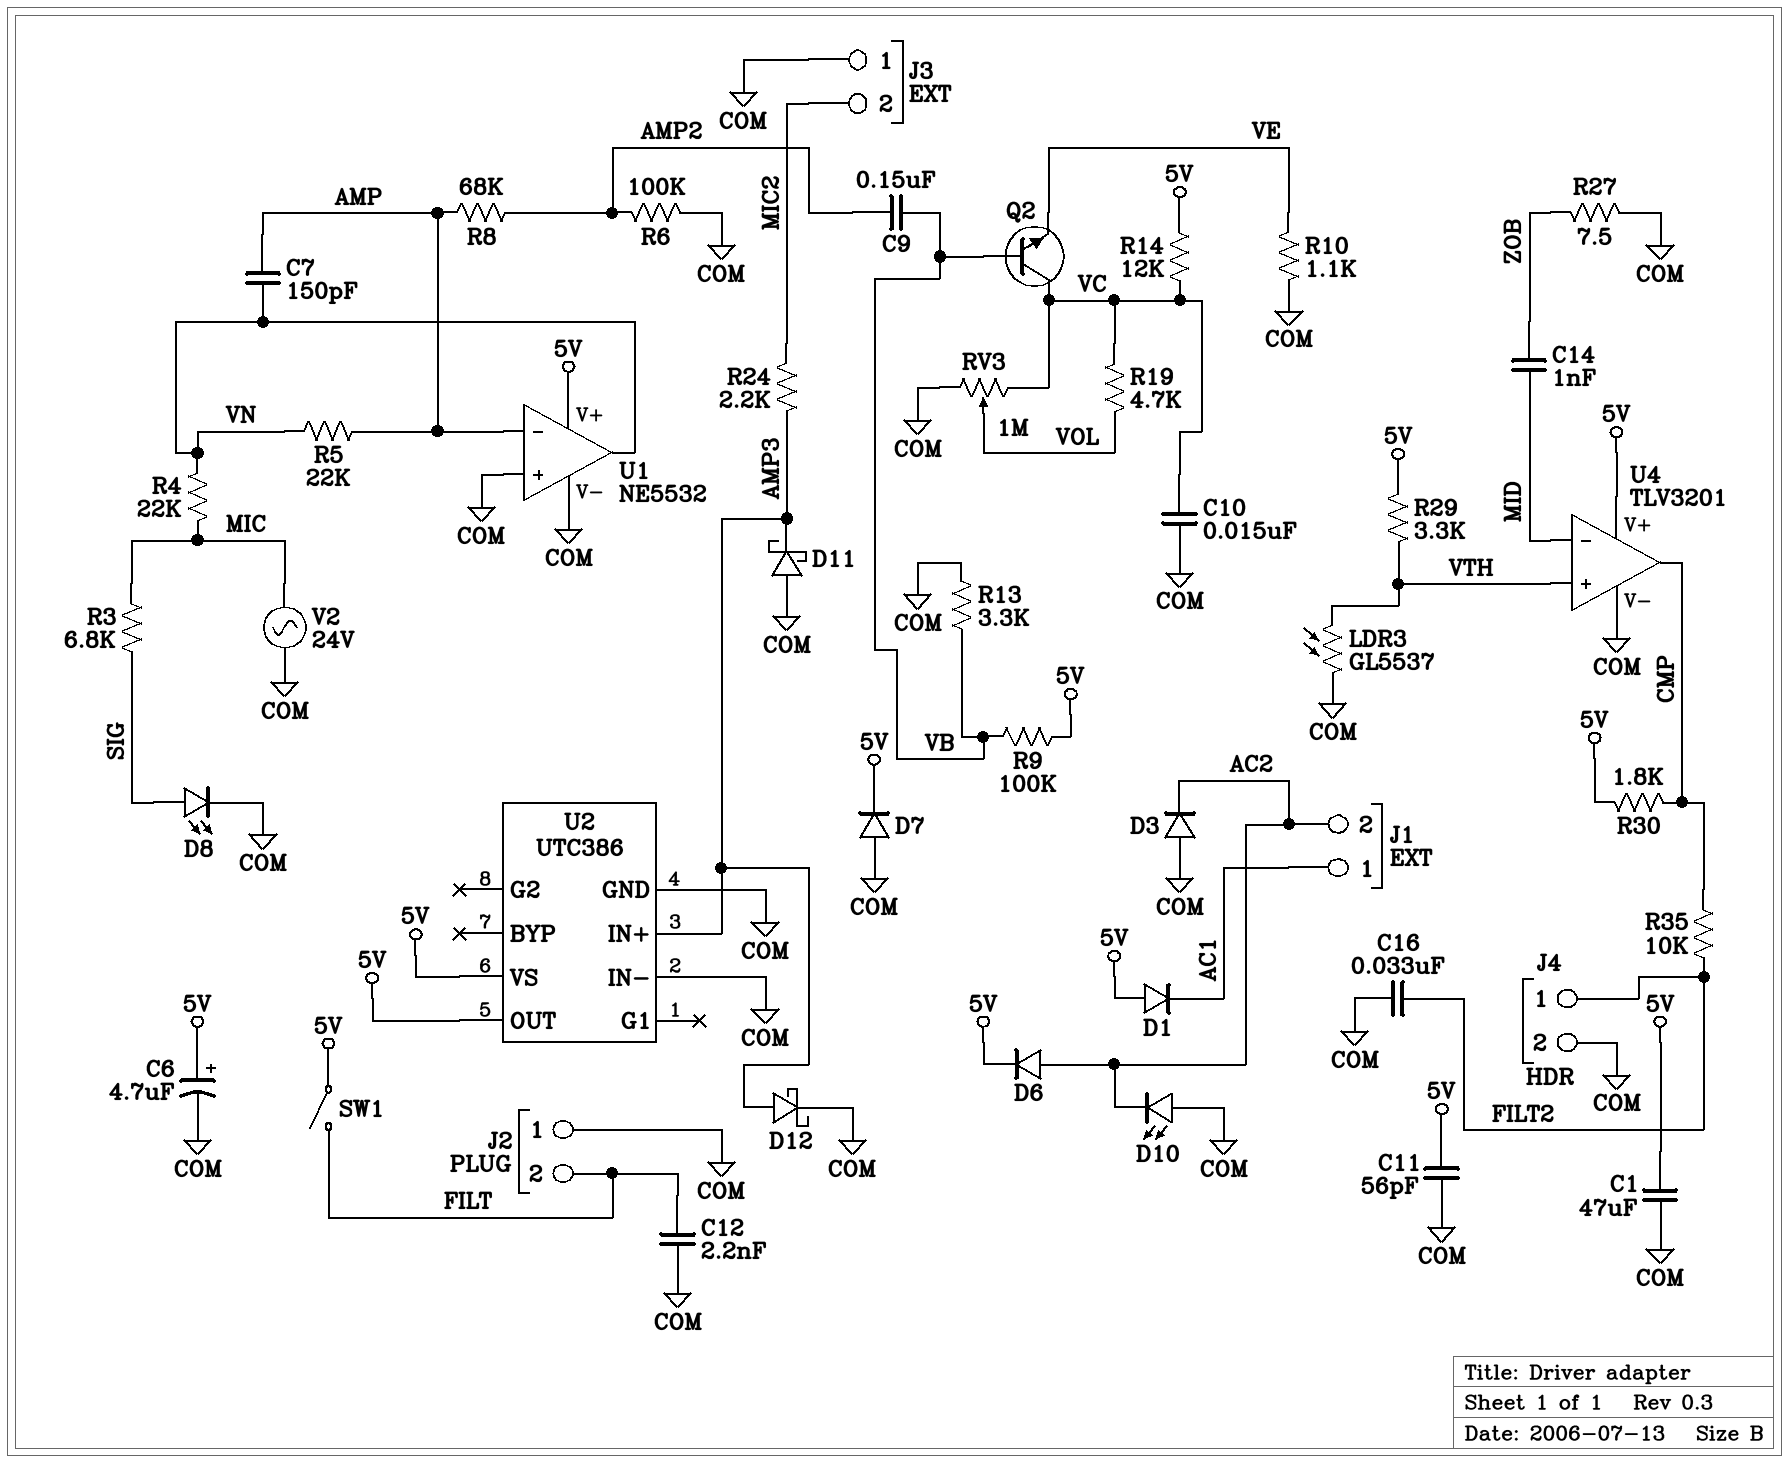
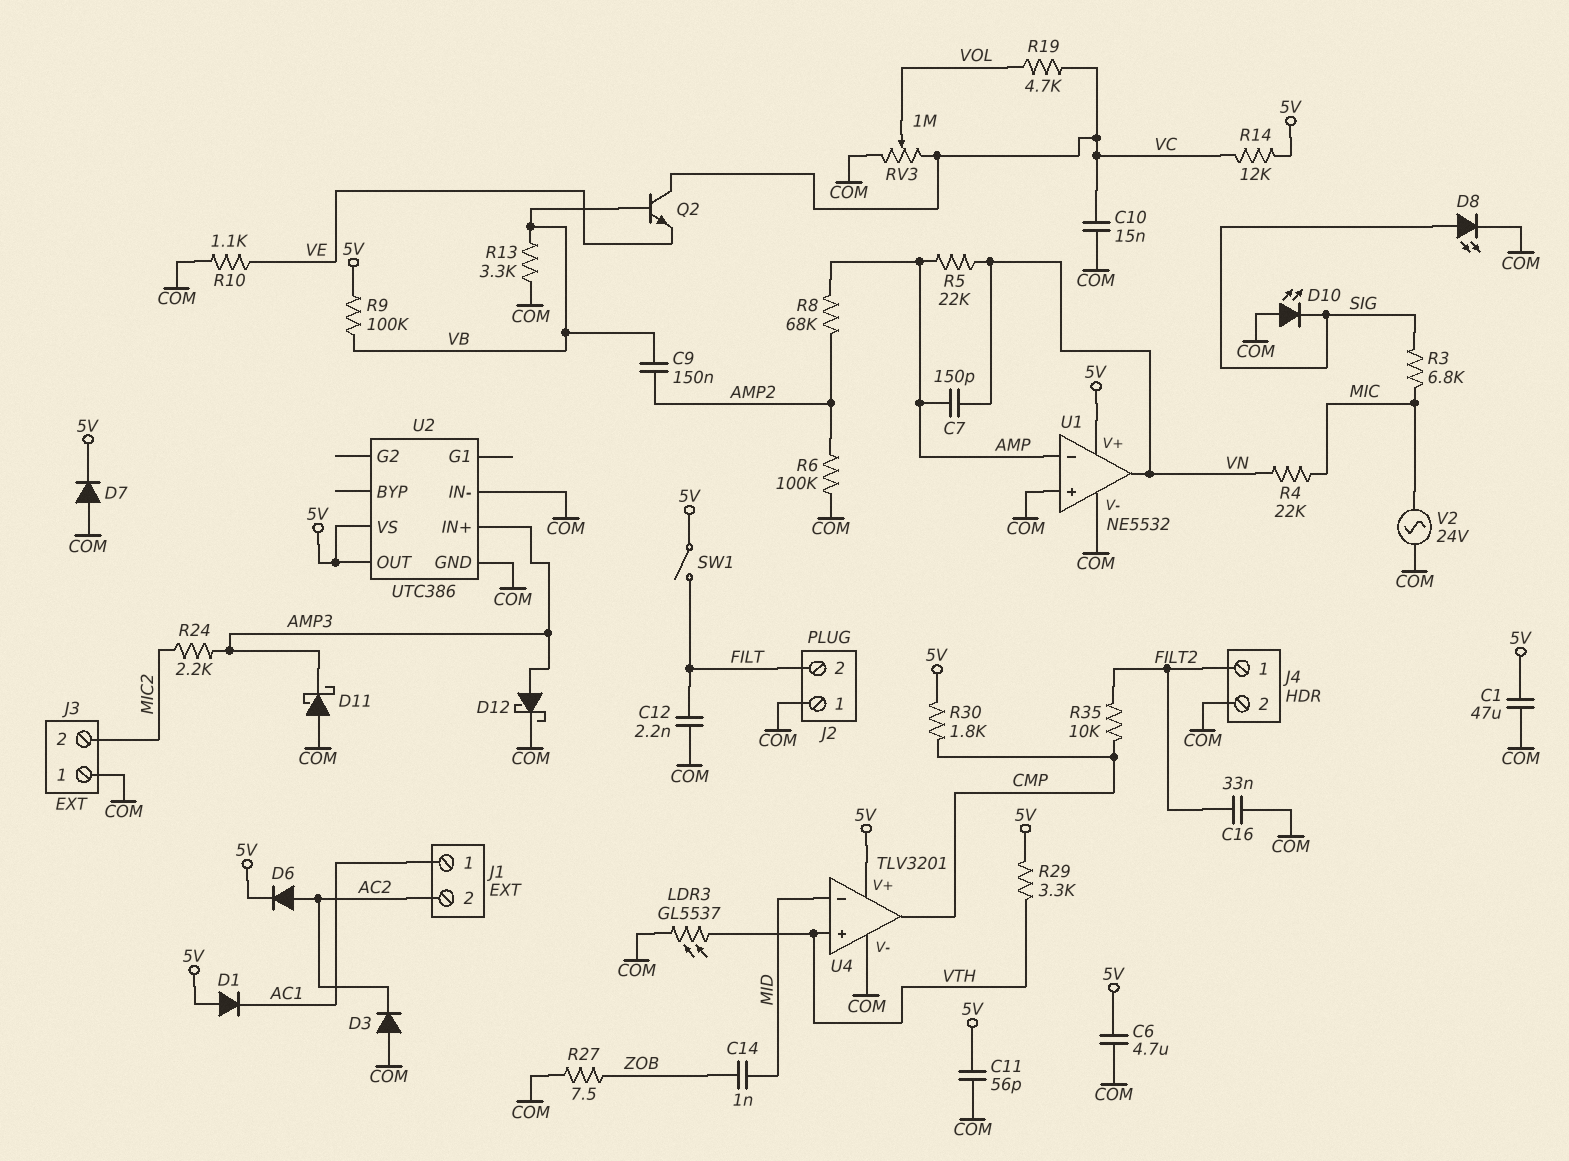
C6: 4.7uF (plus 5V, minus COM) -> 4.7uF (5V, COM)
D10: LED (A COM, K AC2) -> LED (A COM, K SIG)

